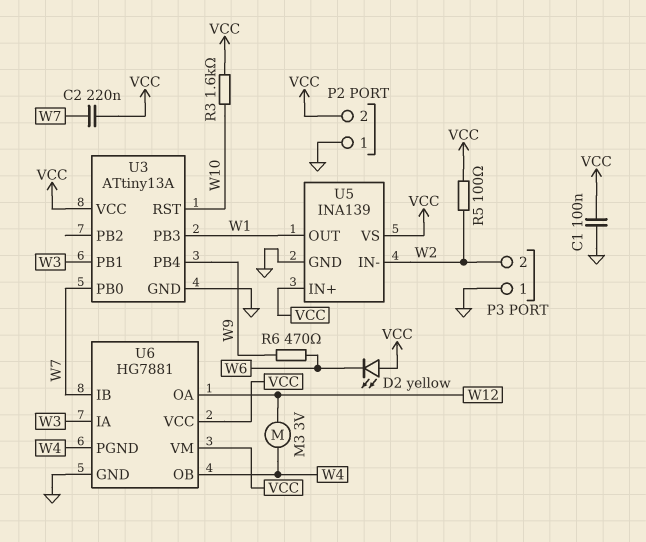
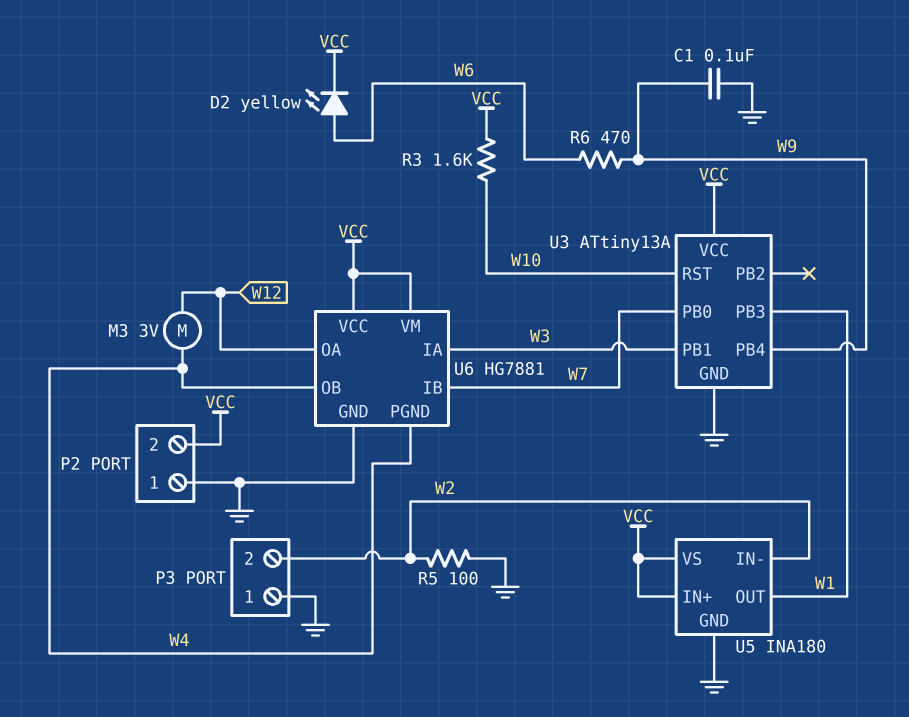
C1: 100nF (GND, VCC) -> 100nF (GND, W9)
C2: 220nF (VCC, W7) -> none
D2: LED yellow (A VCC, K W6) -> LED yellow (A W6, K VCC)
R5: 100 (VCC, W2) -> 100 (GND, W2)
U5: INA139 -> INA180

